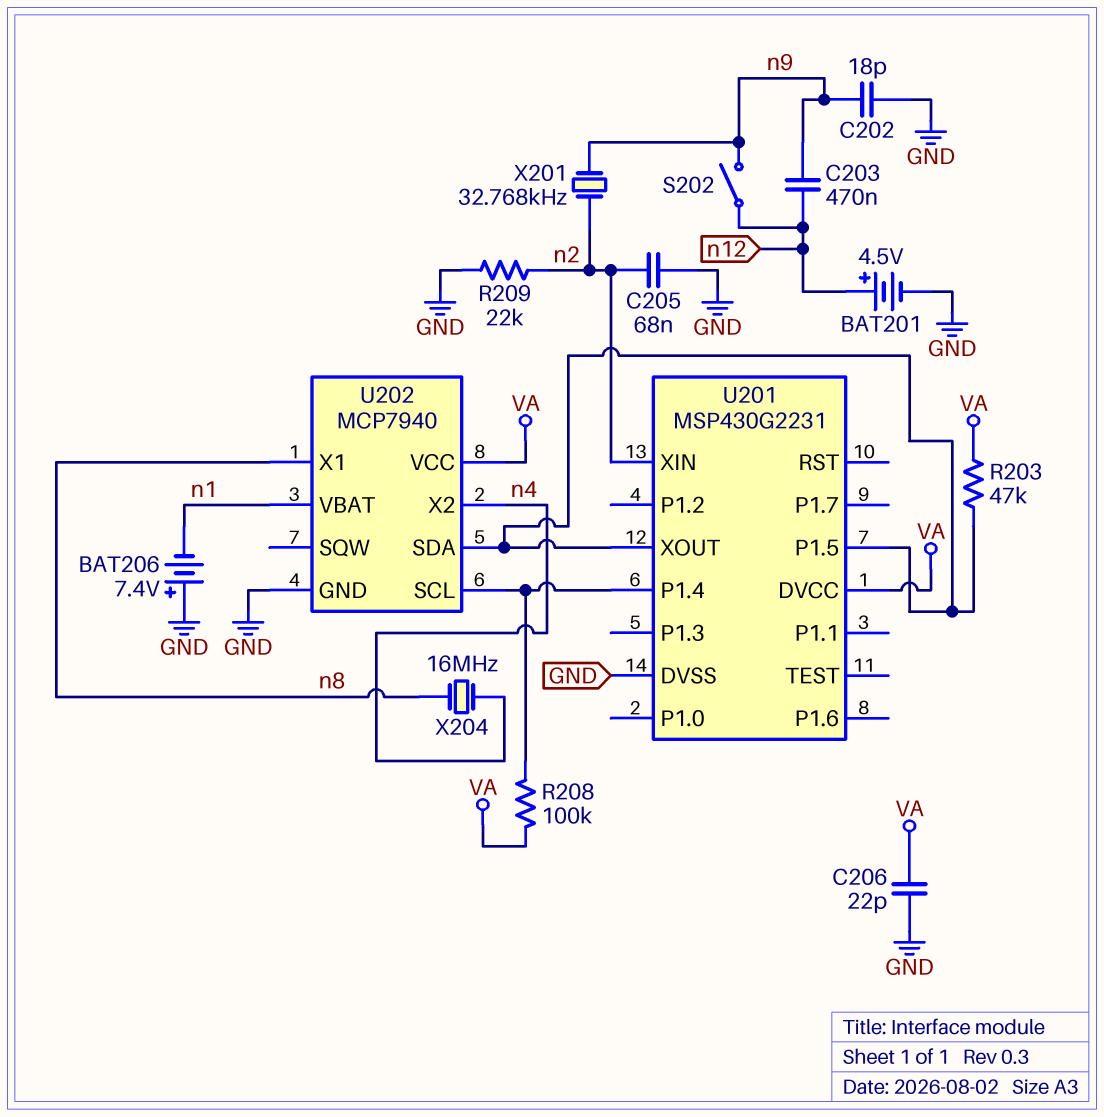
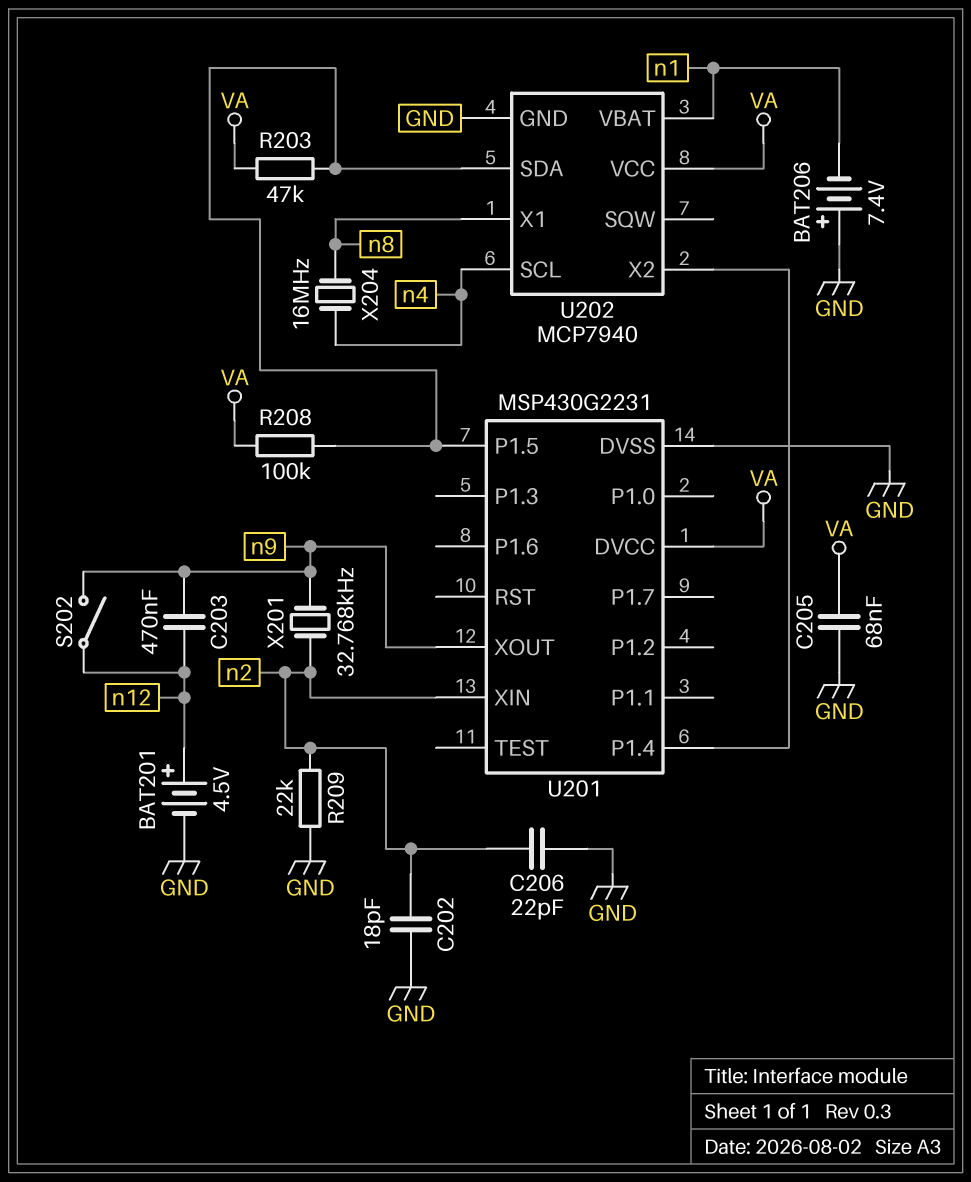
C202: 18pF (GND, n9) -> 18pF (GND, n2)
C205: 68nF (GND, n2) -> 68nF (GND, VA)
C206: 22pF (GND, VA) -> 22pF (GND, n2)
R208: 100k (U201/P1.4, VA) -> 100k (U201/P1.5, VA)
U201 pin XOUT: U201/P1.5 -> n9
U202 pin SCL: U201/P1.4 -> n4
U202 pin X2: n4 -> U201/P1.4

